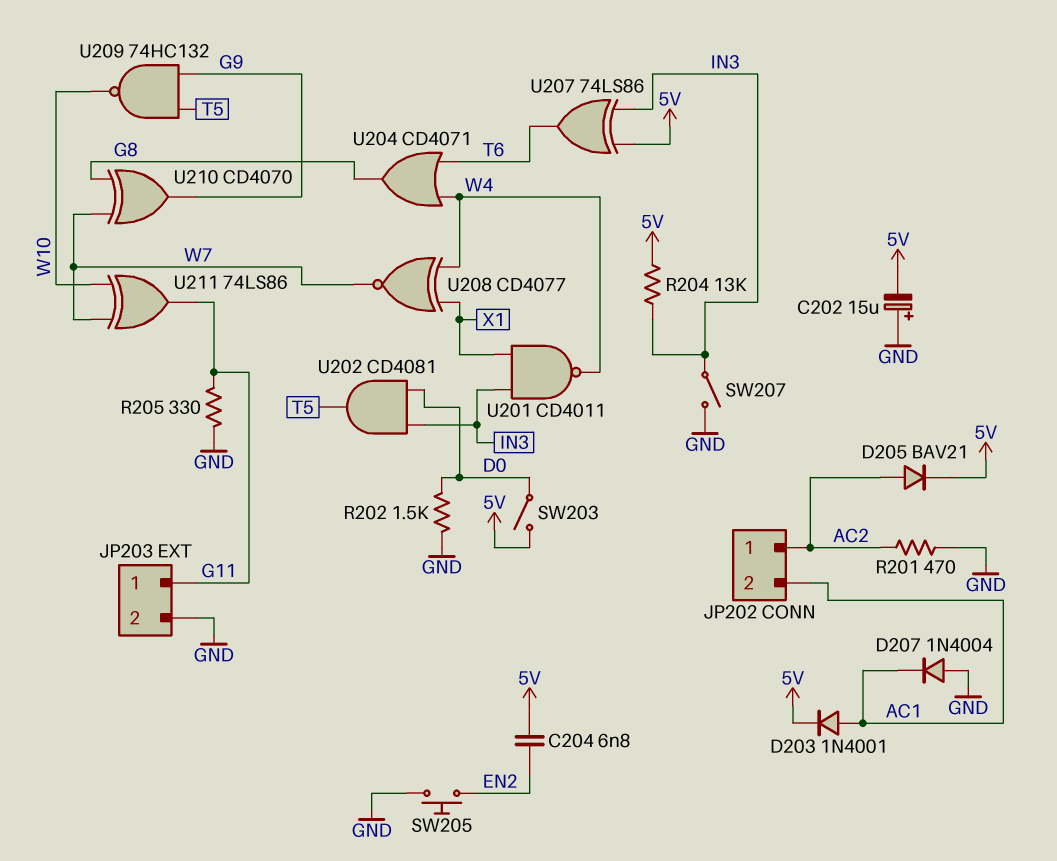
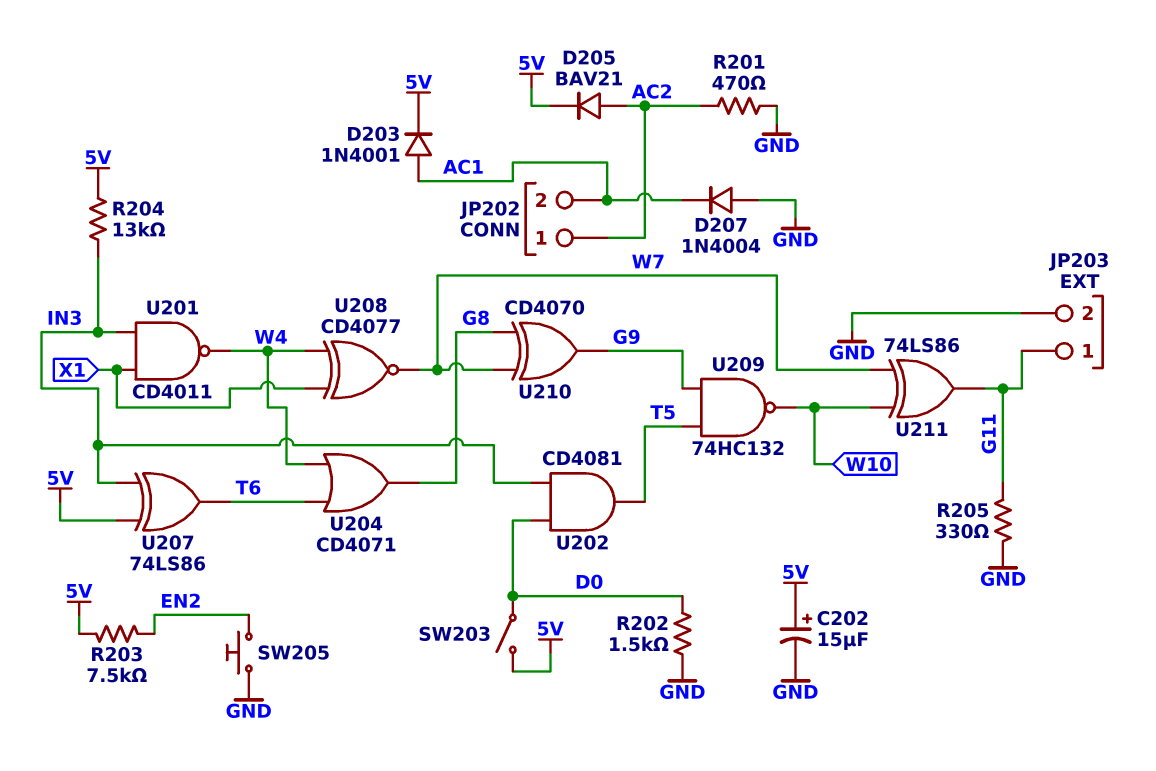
C202: 15uF (plus GND, minus 5V) -> 15uF (plus 5V, minus GND)
C204: 6.8nF (5V, EN2) -> none
R203: none -> 7.5k (5V, EN2)
SW207: switch (GND, IN3) -> none

